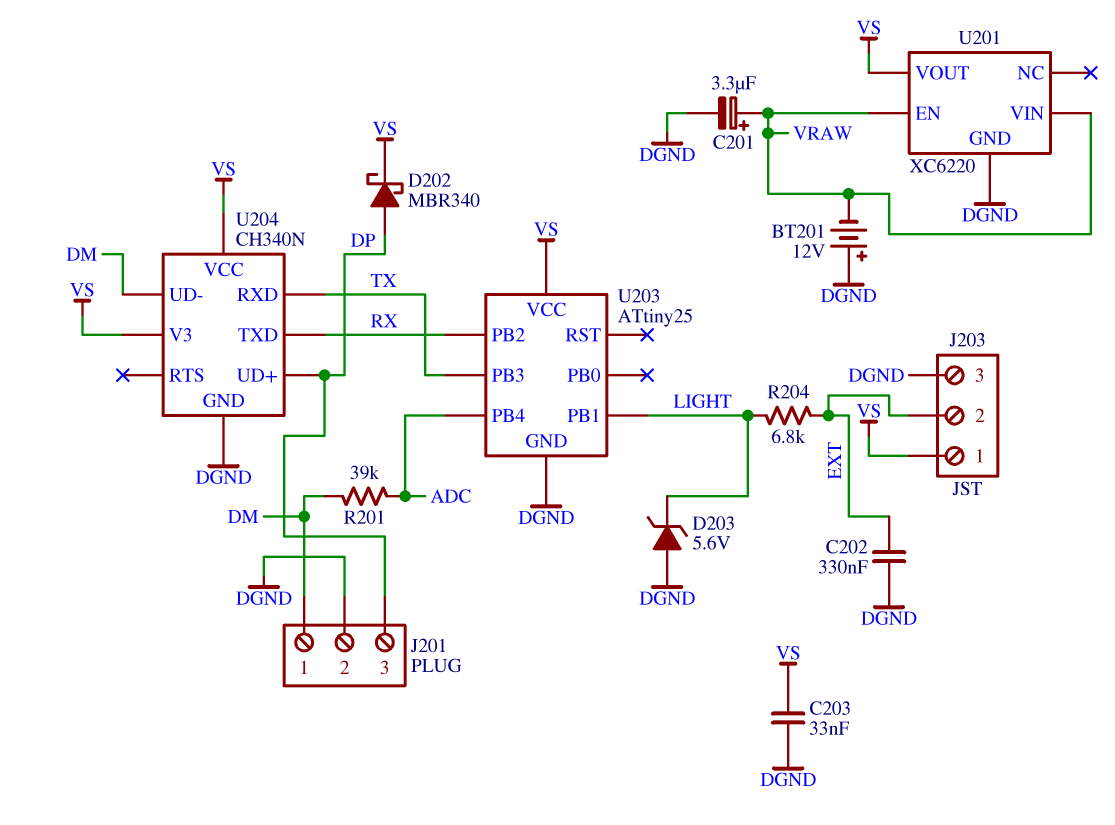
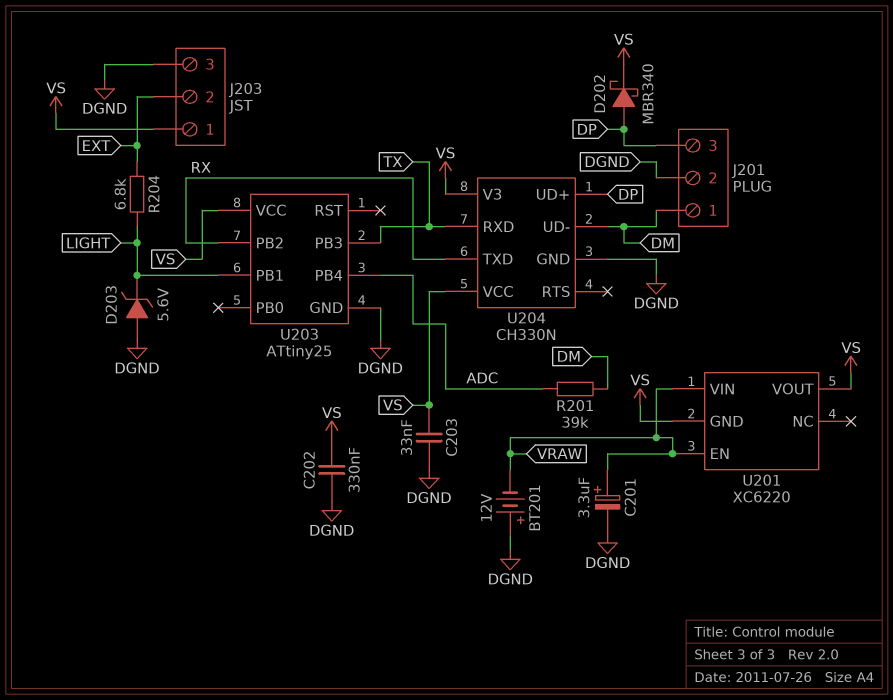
C202: 330nF (DGND, EXT) -> 330nF (DGND, VS)
U201 pin GND: DGND -> VS
U204: CH340N -> CH330N

